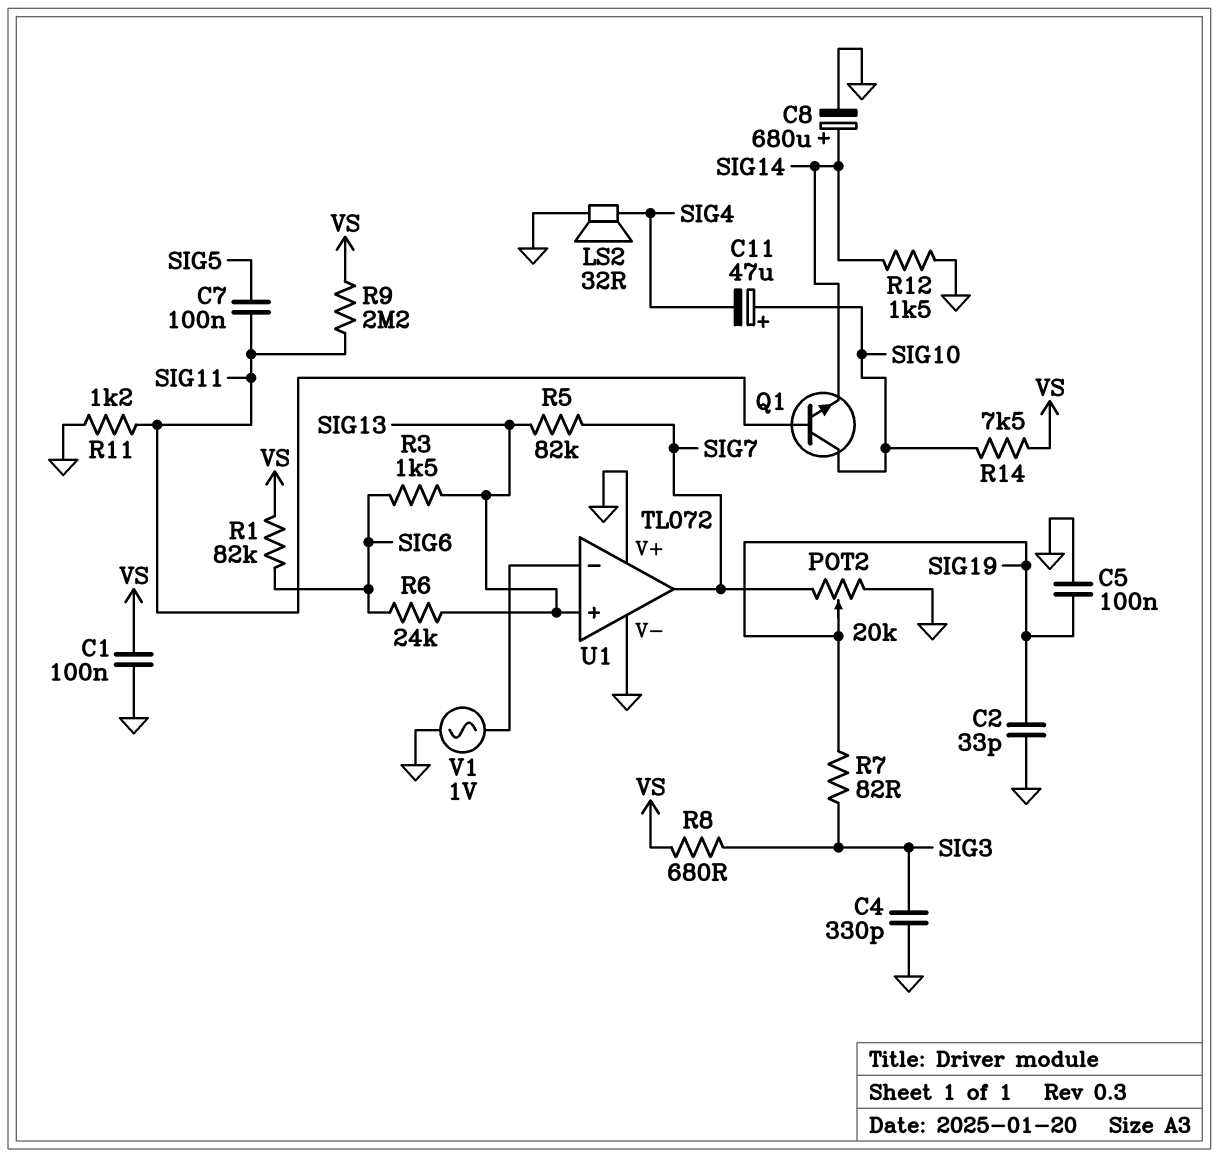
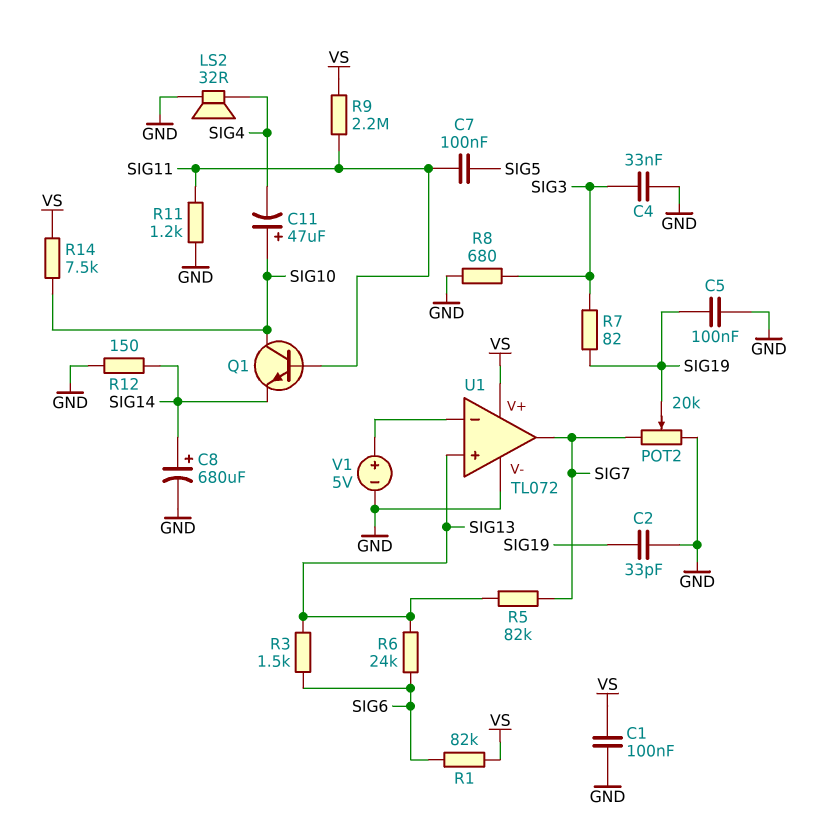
C4: 330pF (GND, SIG3) -> 33nF (GND, SIG3)
R8: 680 (SIG3, VS) -> 680 (GND, SIG3)
R12: 1.5k (GND, SIG14) -> 150 (GND, SIG14)
U1 pin V+: GND -> VS
V1: AC 1V (GND, U1/in-) -> 5V (plus U1/in-, minus GND)

